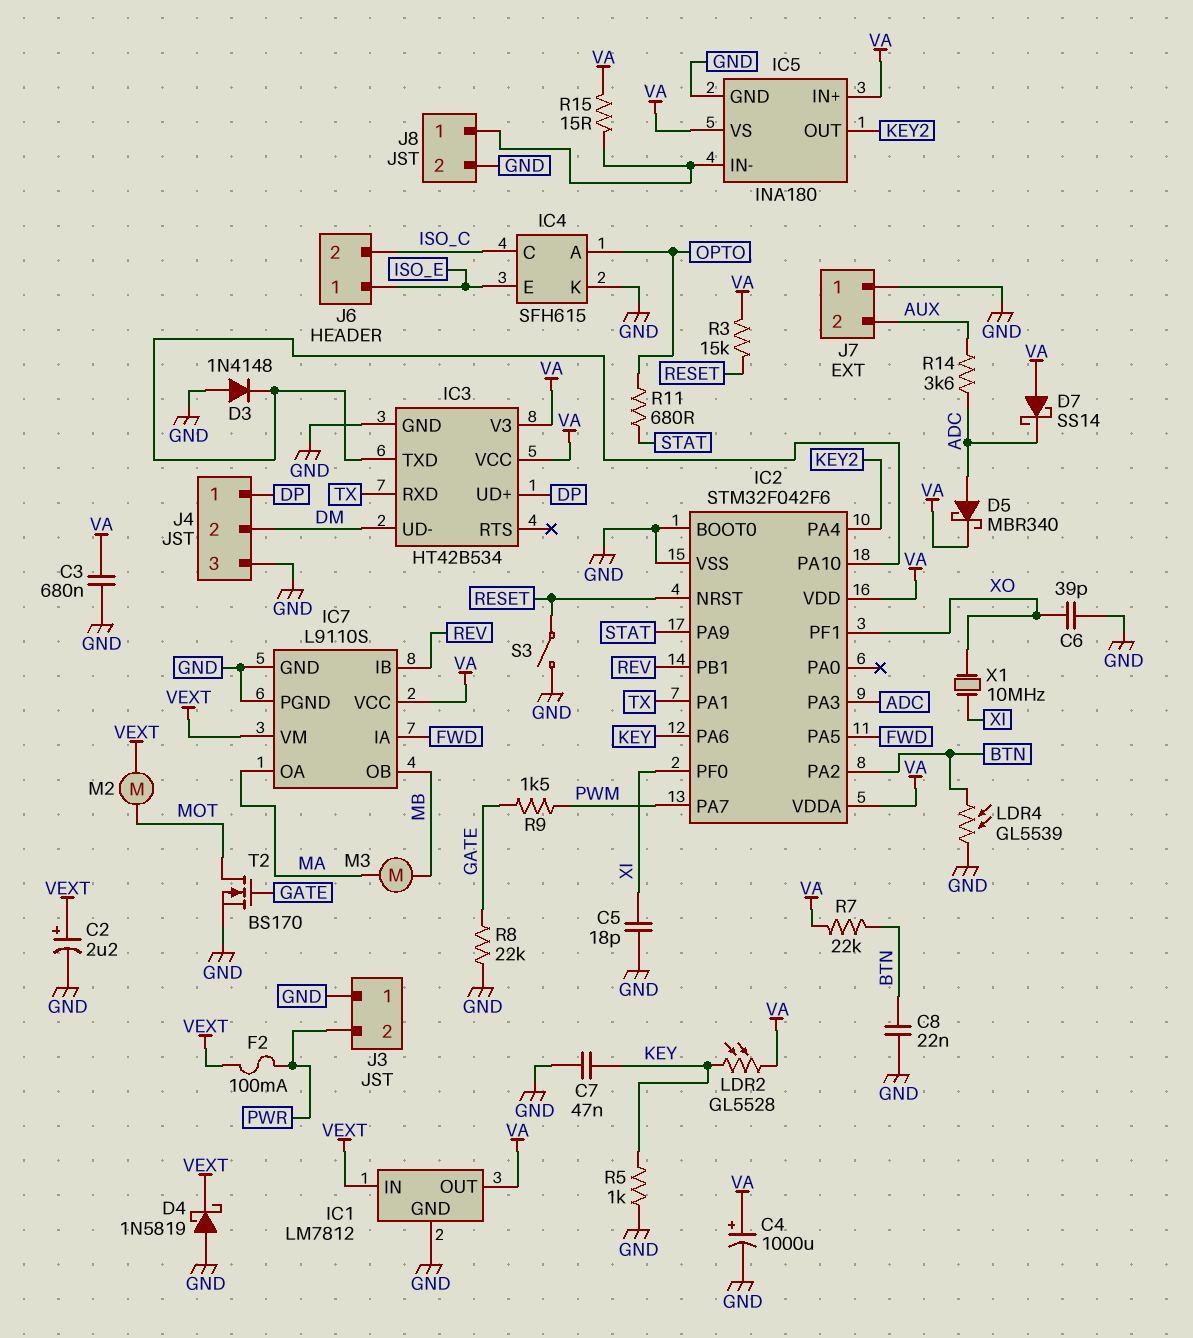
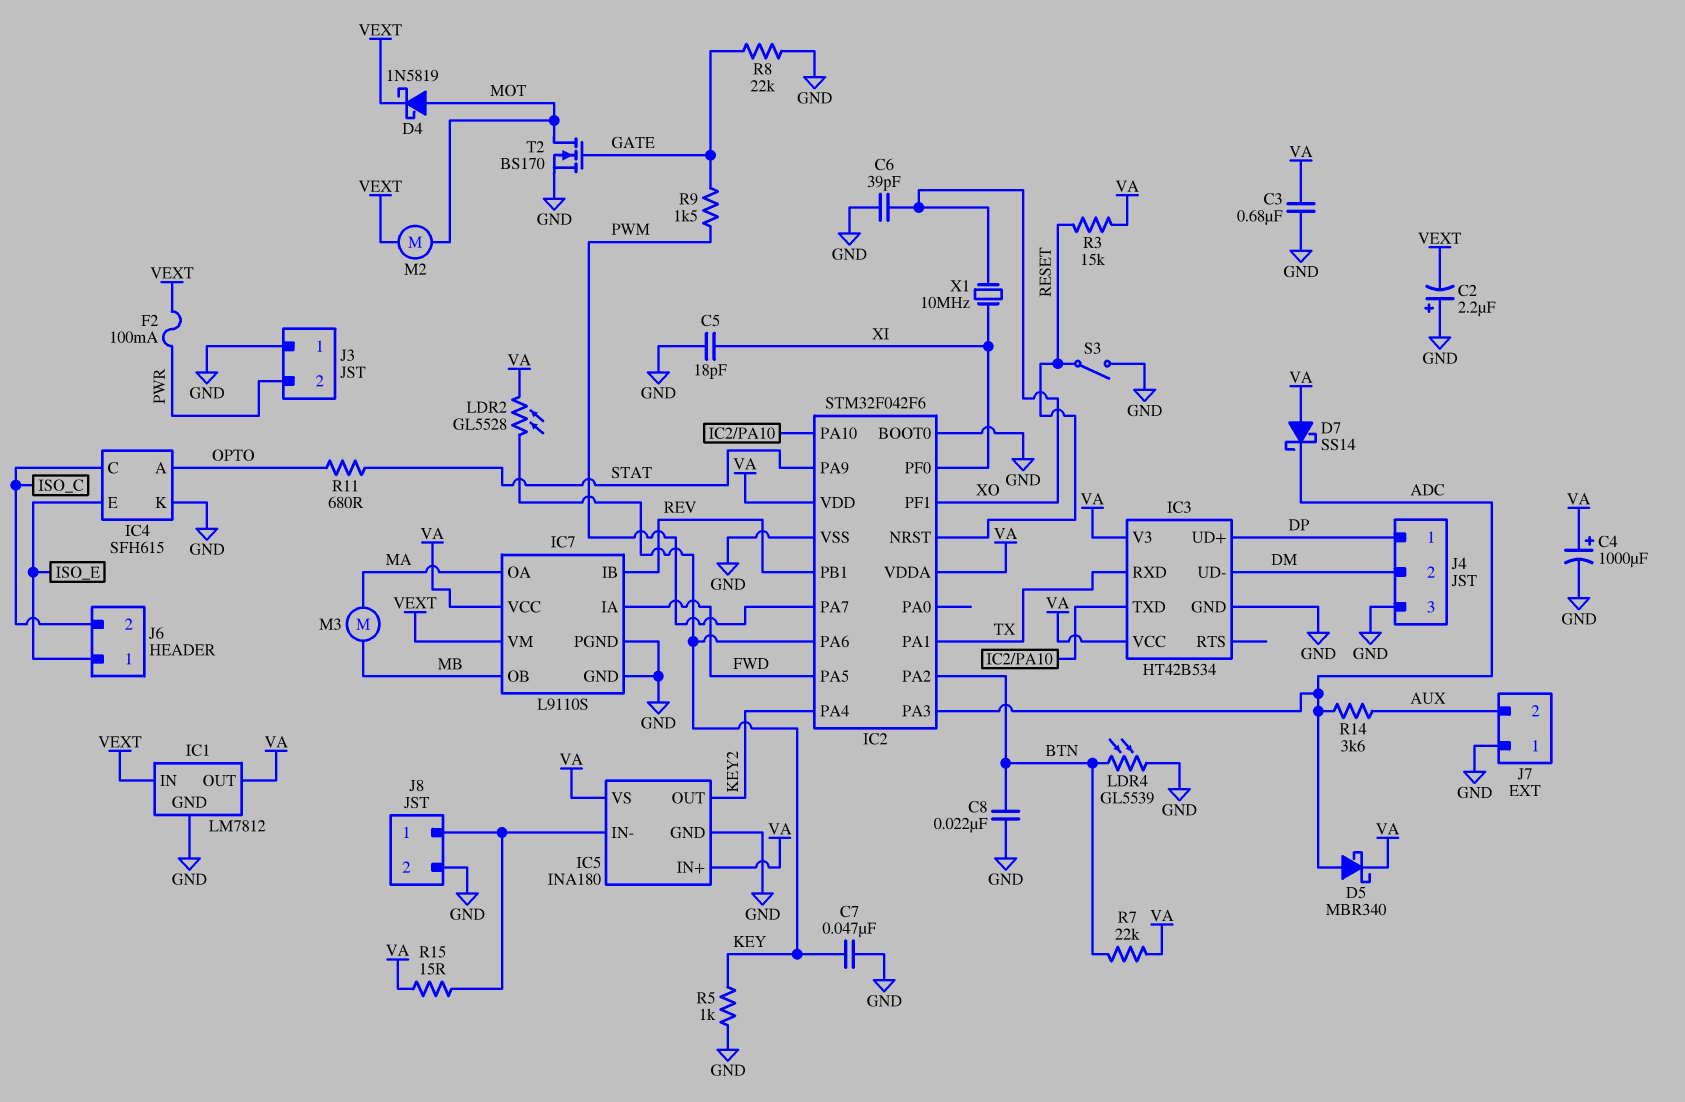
C2: 2.2uF (plus VEXT, minus GND) -> 2.2uF (plus GND, minus VEXT)
D3: diode 1N4148 (A GND, K IC2/PA10) -> none
D4: schottky 1N5819 (A GND, K VEXT) -> schottky 1N5819 (A MOT, K VEXT)

